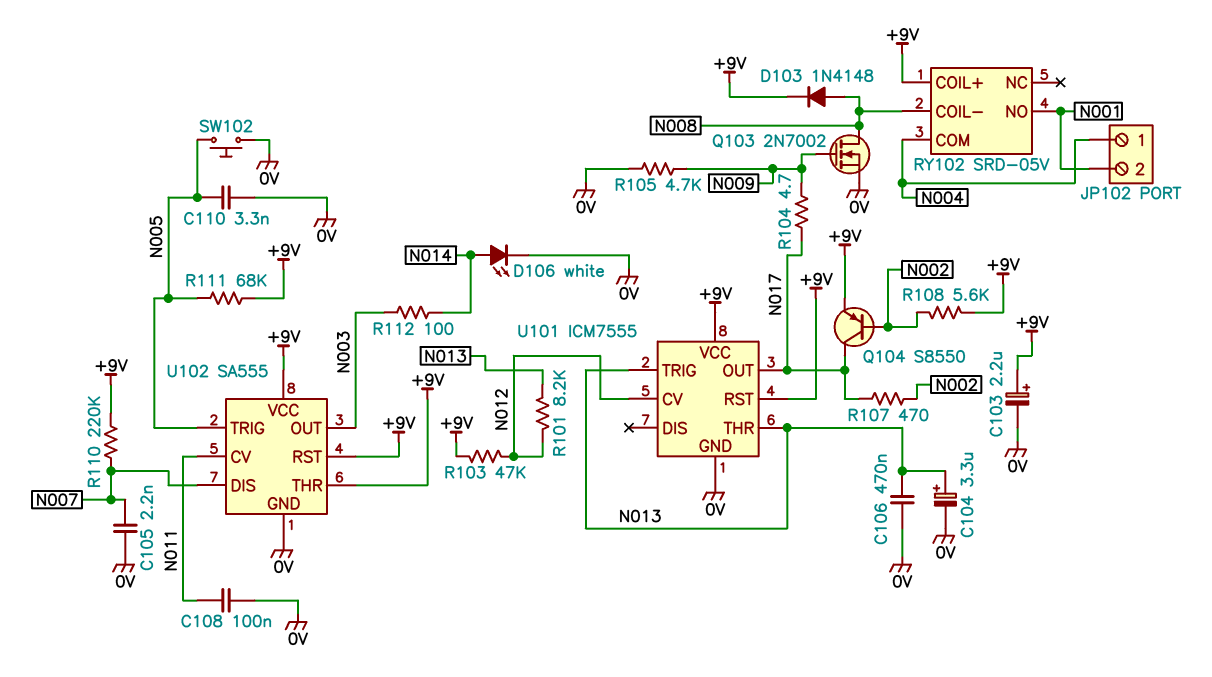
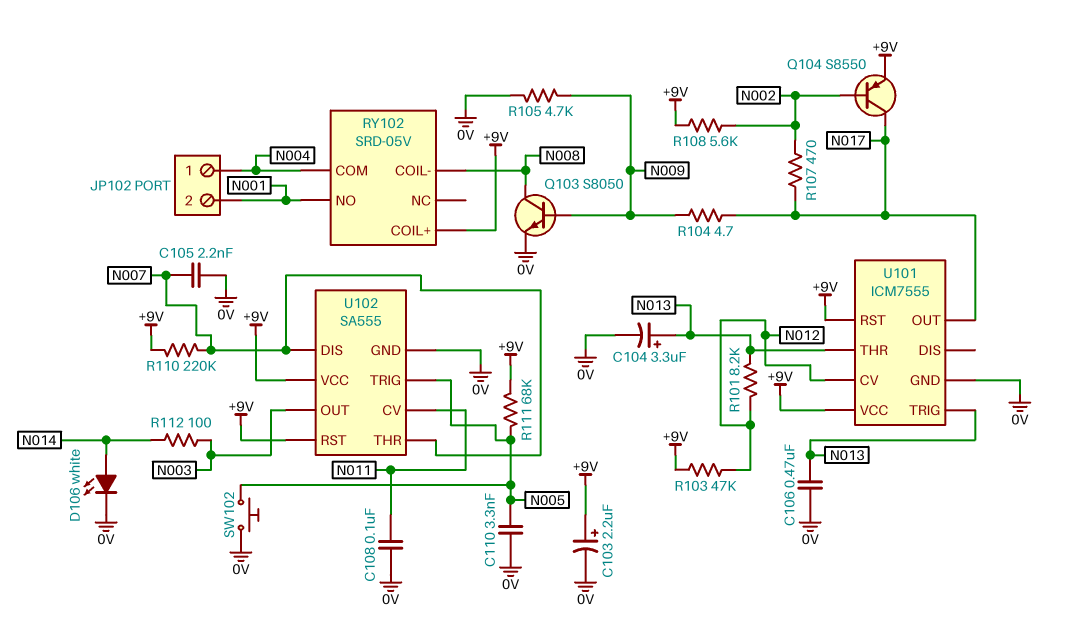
D103: diode 1N4148 (A N008, K +9V) -> none
Q103: NMOS 2N7002 (G N009, D N008, S 0V) -> NPN S8050 (B N009, C N008, E 0V)
U102 pin THR: +9V -> N007

